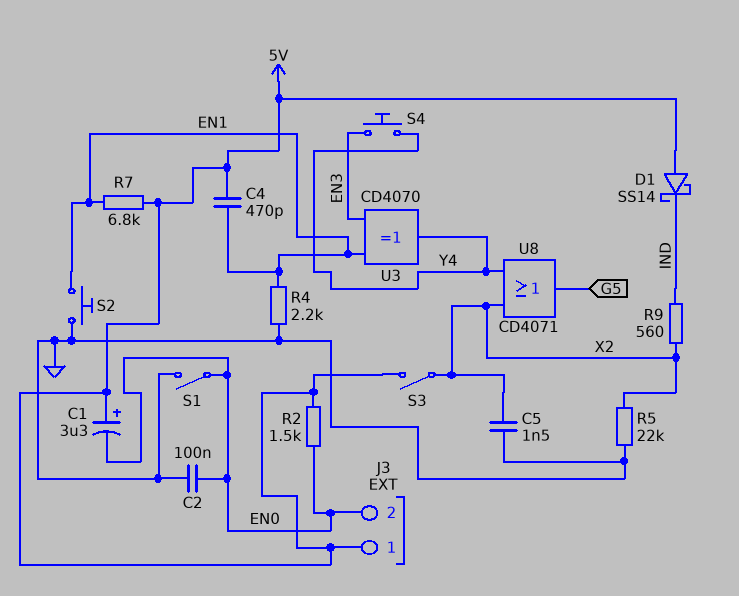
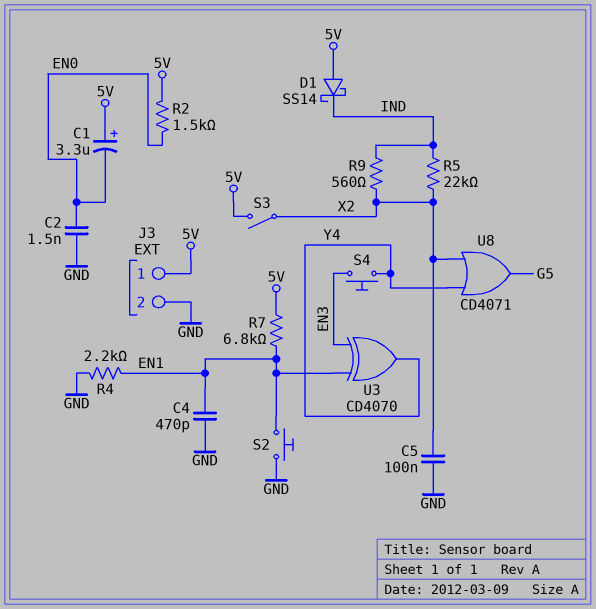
C2: 100nF (EN0, GND) -> 1.5nF (EN0, GND)
C4: 470pF (5V, EN1) -> 470pF (EN1, GND)
C5: 1.5nF (GND, X2) -> 100nF (GND, X2)
J3 pin 2: EN0 -> GND
R5: 22k (GND, X2) -> 22k (IND, X2)
S1: switch (EN0, GND) -> none

